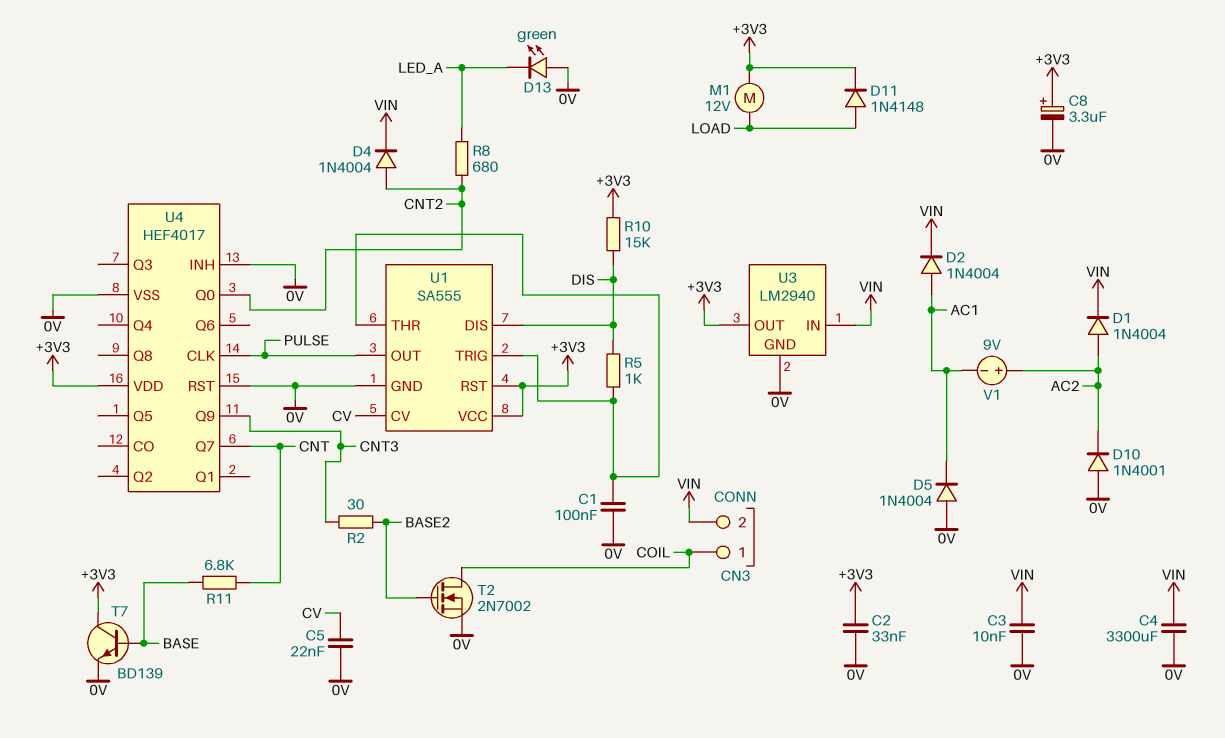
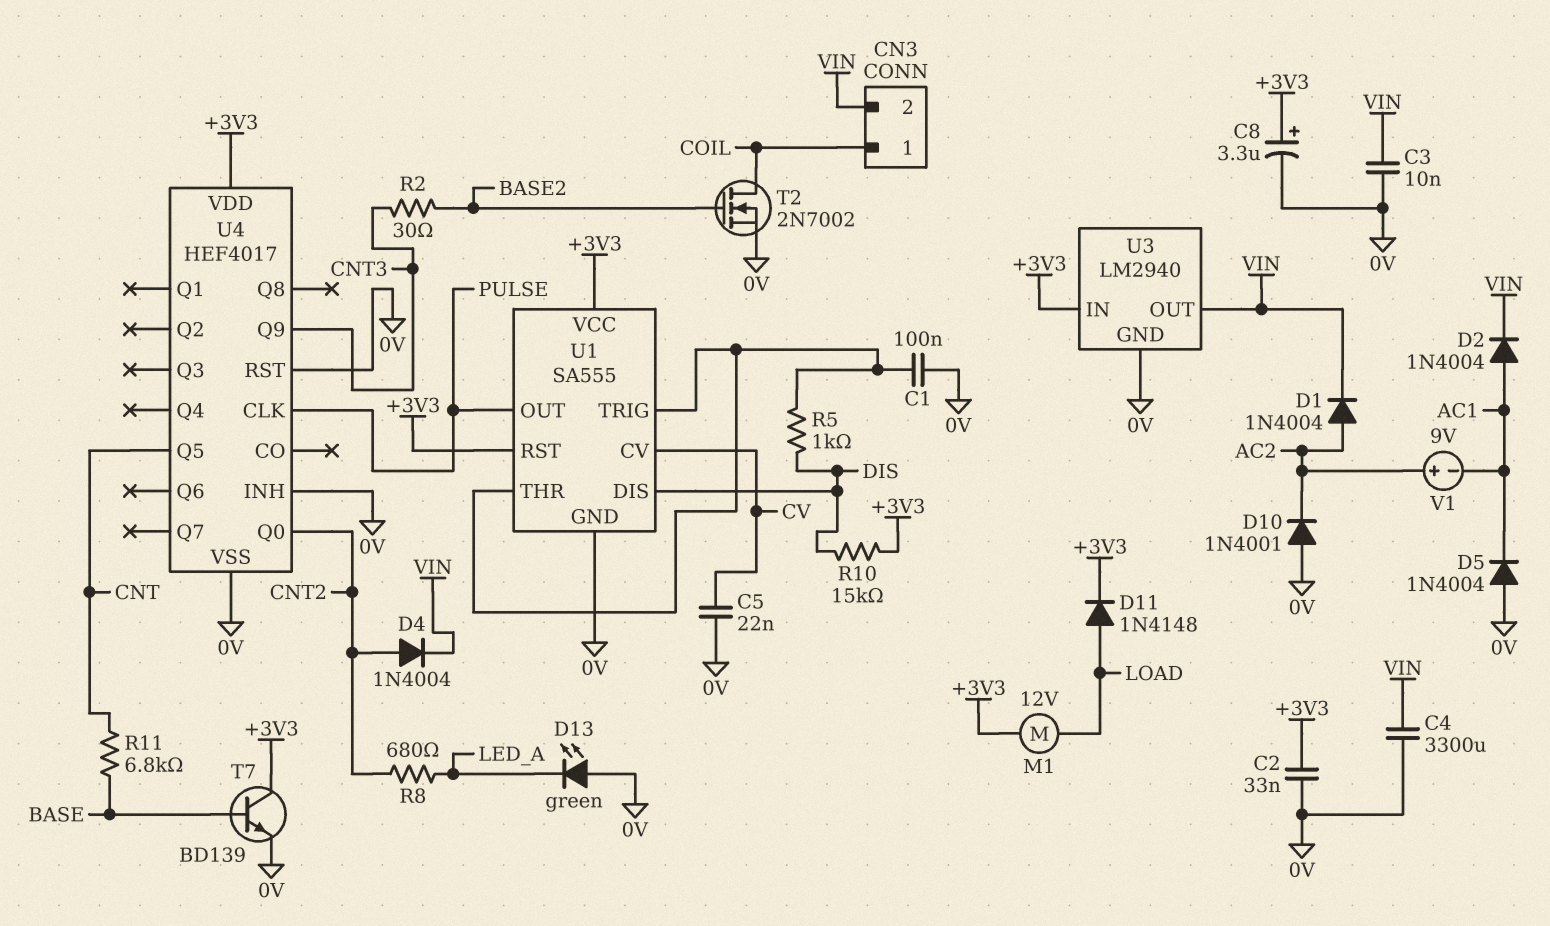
U3 pin IN: VIN -> +3V3
U3 pin OUT: +3V3 -> VIN
U4 pin Q5: none -> CNT
U4 pin Q7: CNT -> none

